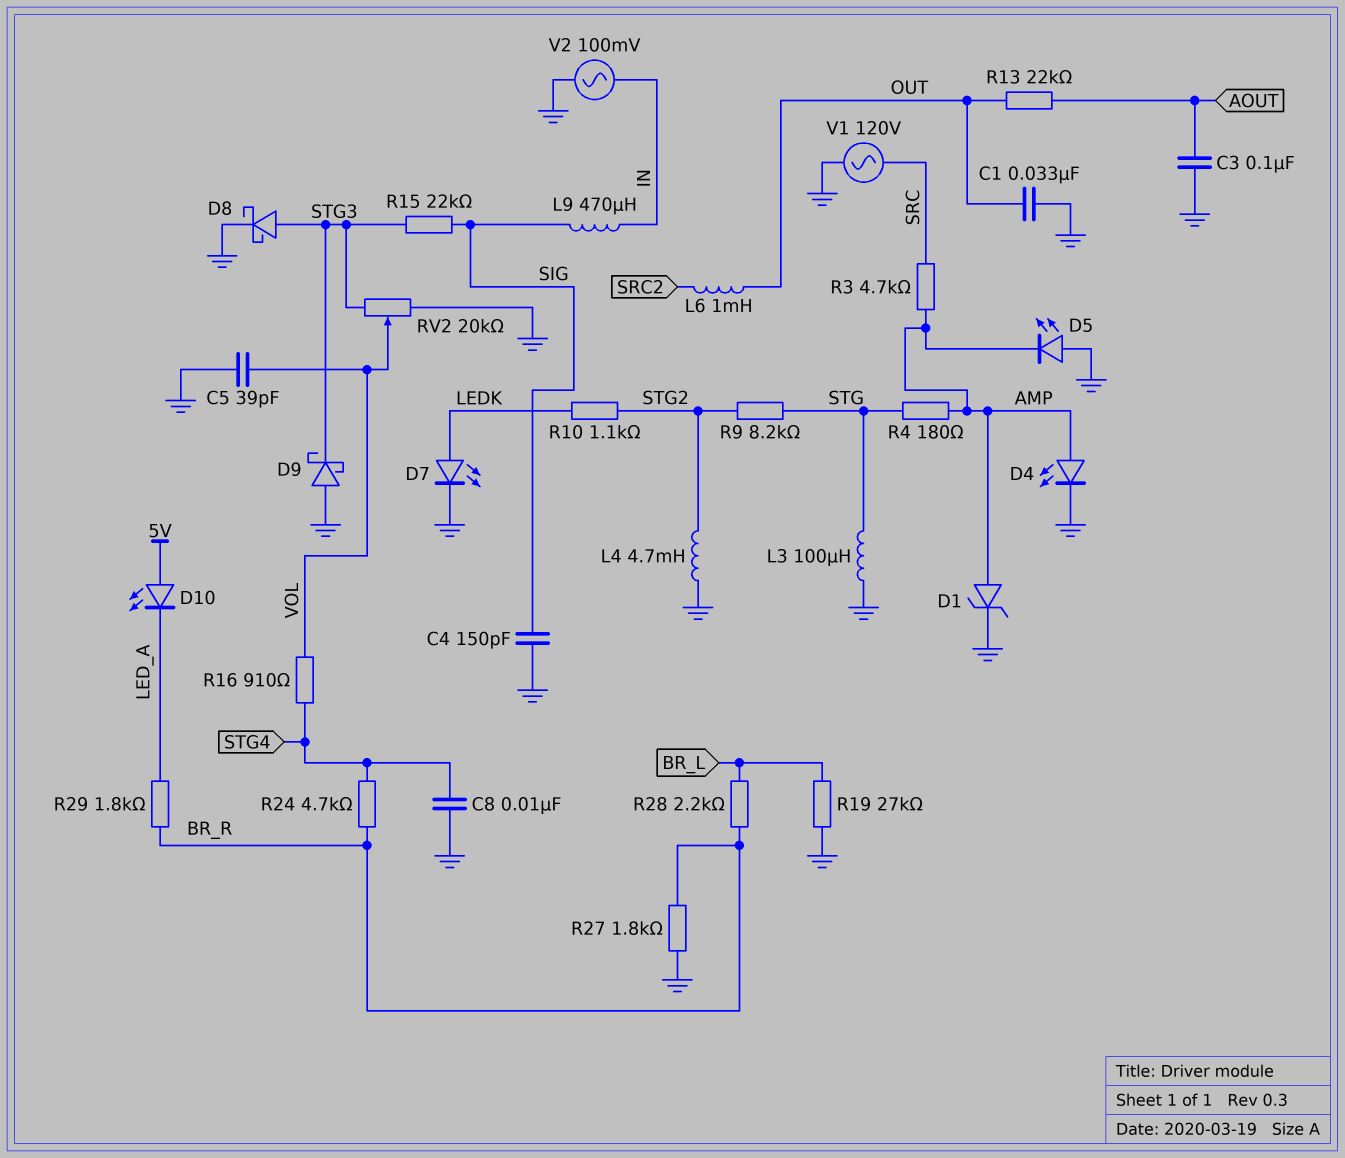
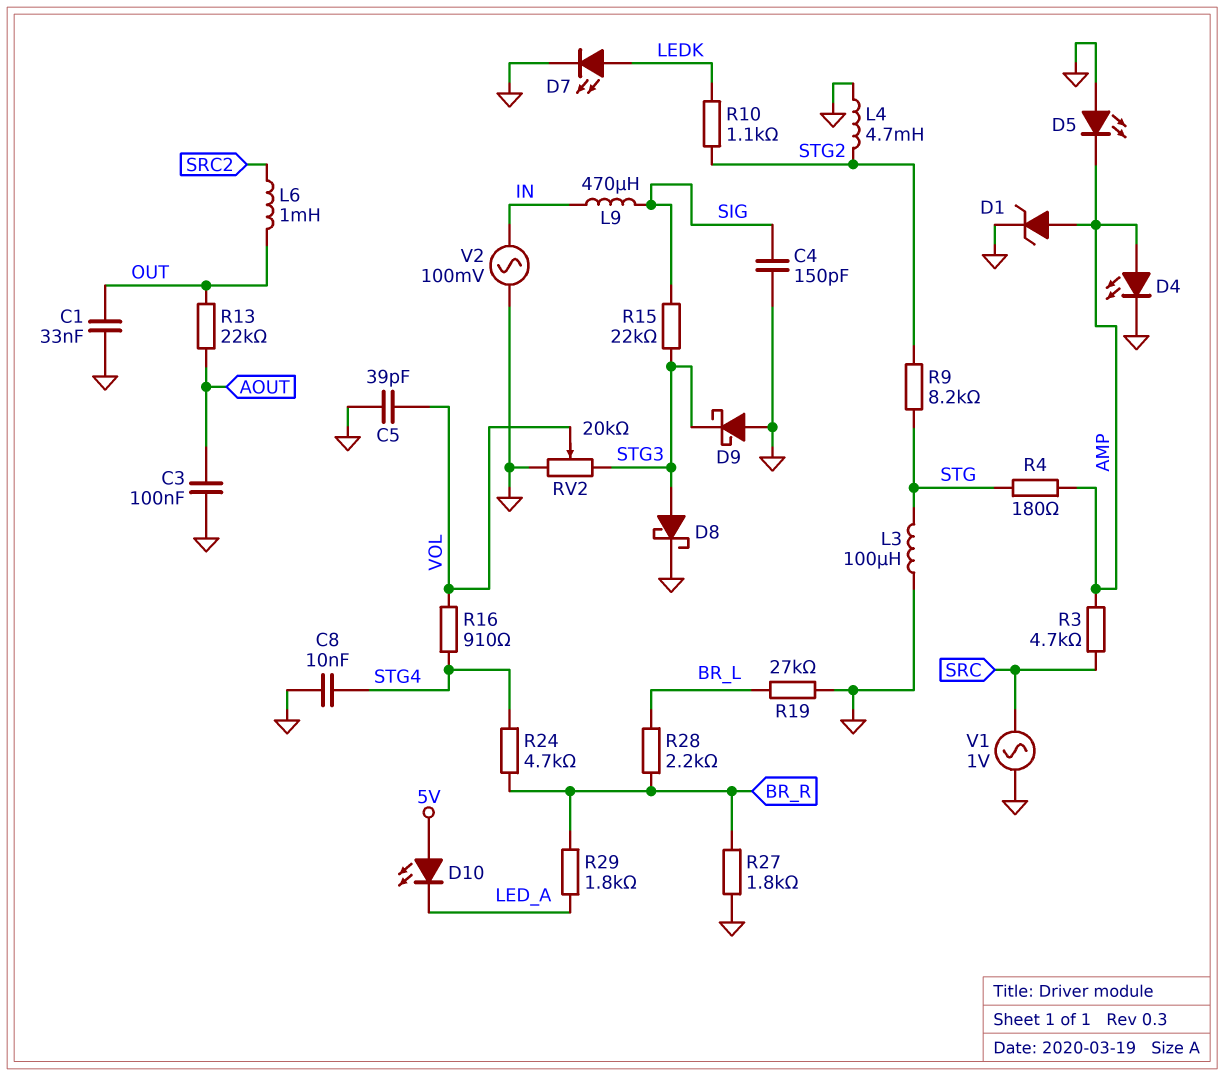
V1: AC 120V (GND, SRC) -> AC 1V (GND, SRC)

